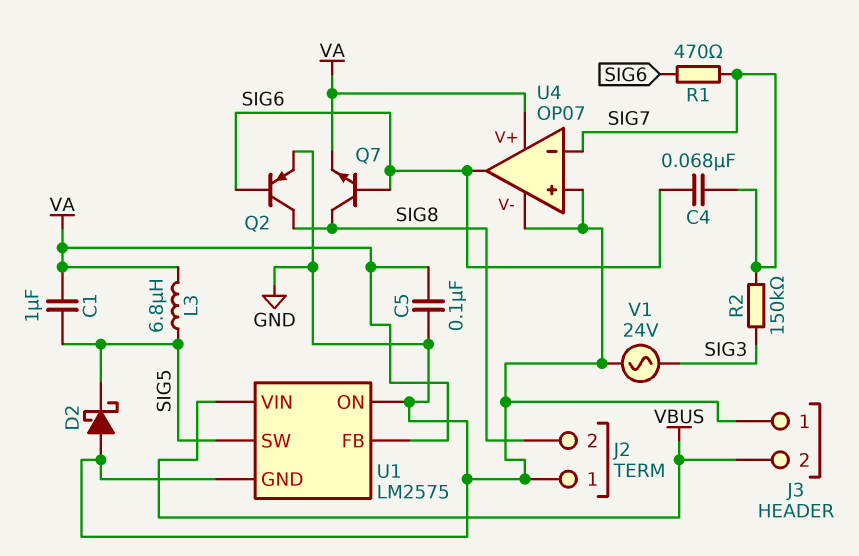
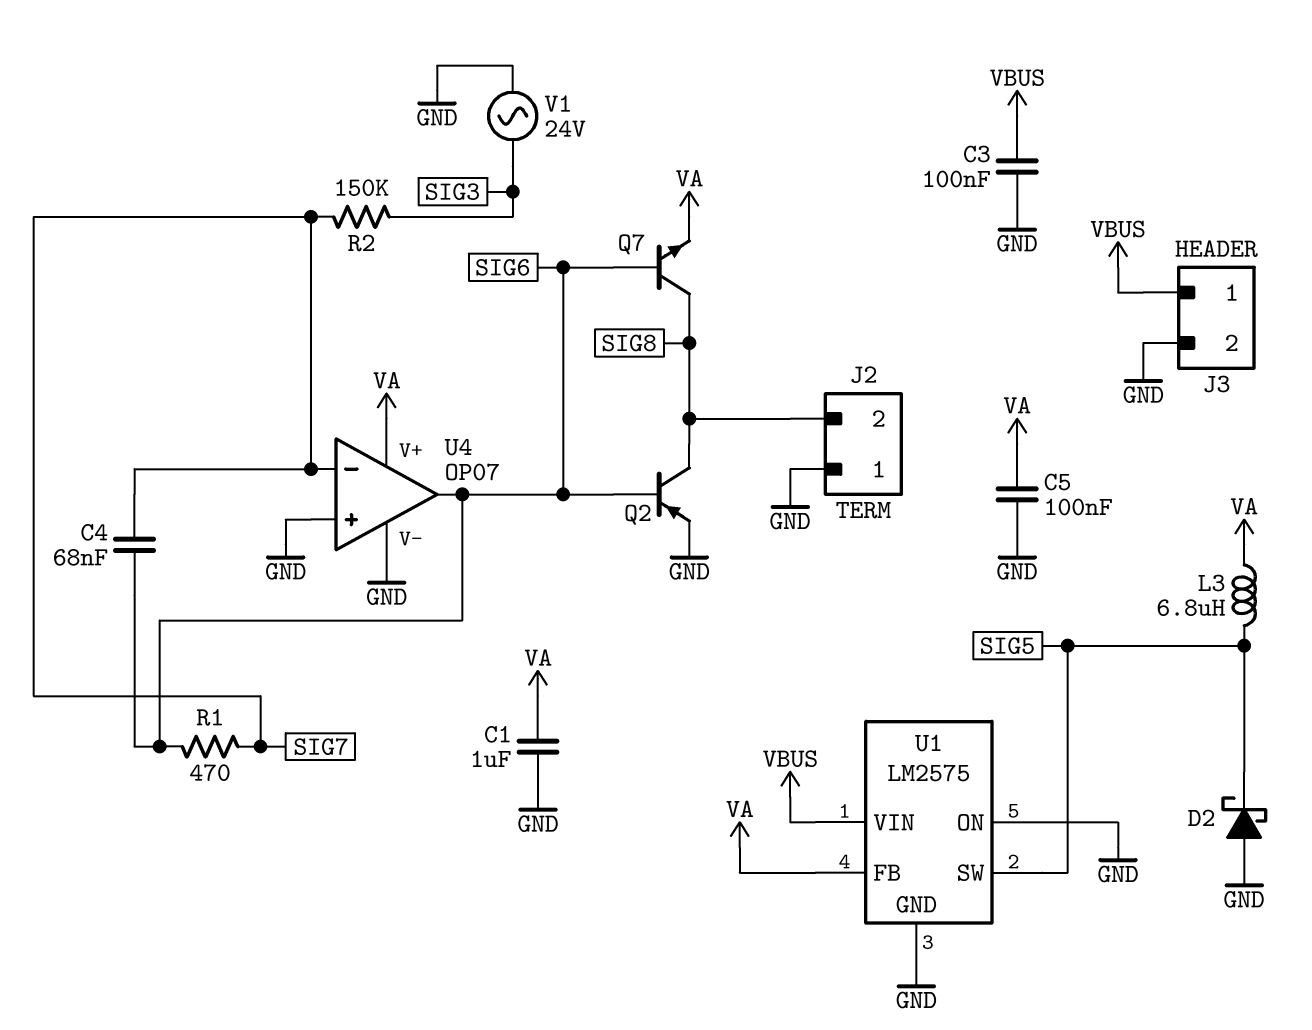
C1: 1uF (SIG5, VA) -> 1uF (GND, VA)
C3: none -> 100nF (GND, VBUS)
J3 pin 1: GND -> VBUS
J3 pin 2: VBUS -> GND

